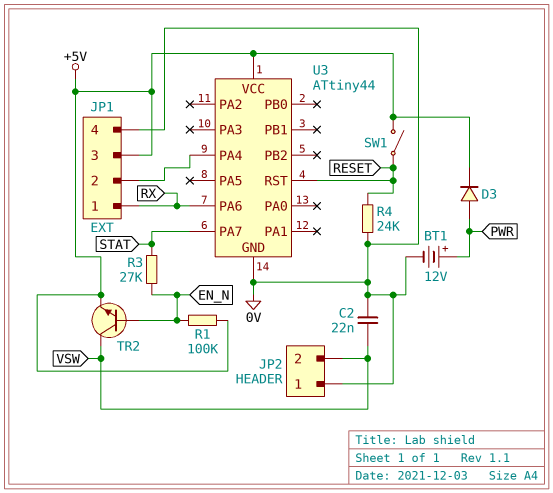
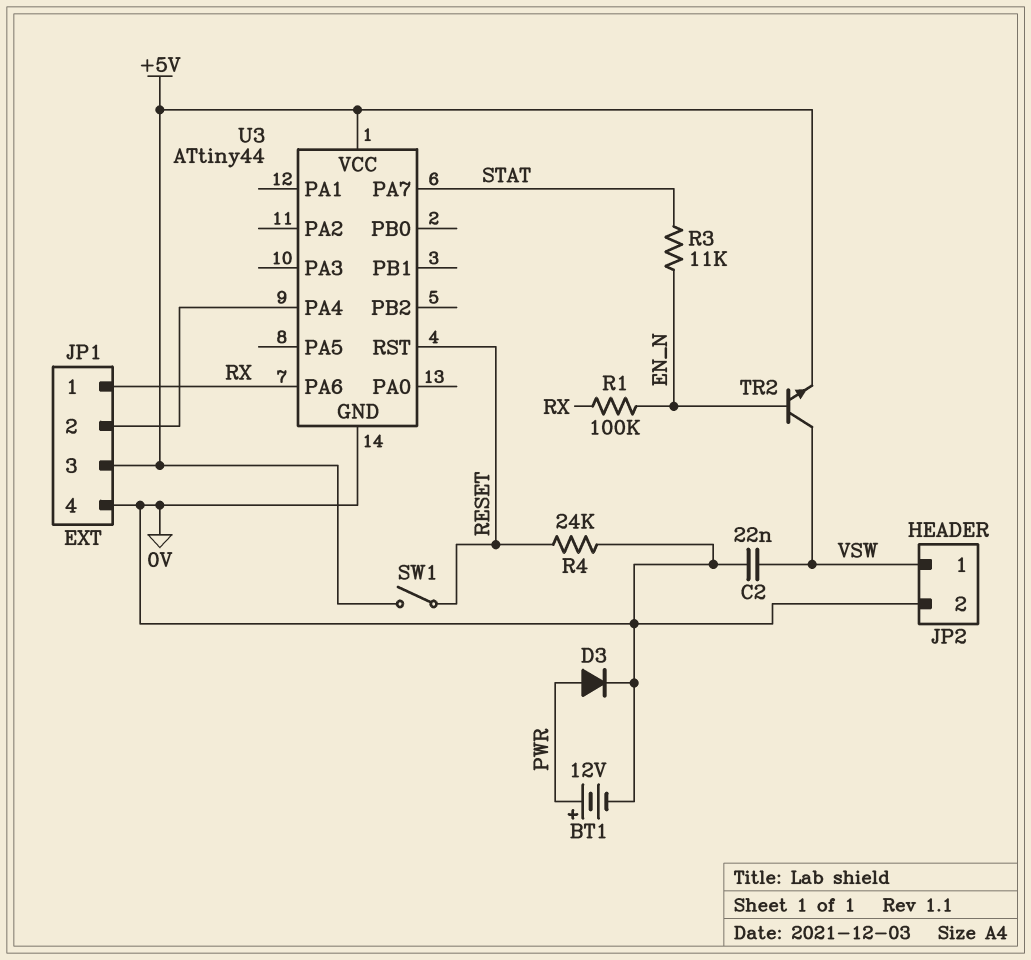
D3: diode (A PWR, K +5V) -> diode (A PWR, K 0V)
JP2 pin 1: 0V -> VSW
JP2 pin 2: VSW -> 0V
R1: 100k (+5V, EN_N) -> 100k (EN_N, RX)
R3: 27k (EN_N, STAT) -> 11k (EN_N, STAT)

